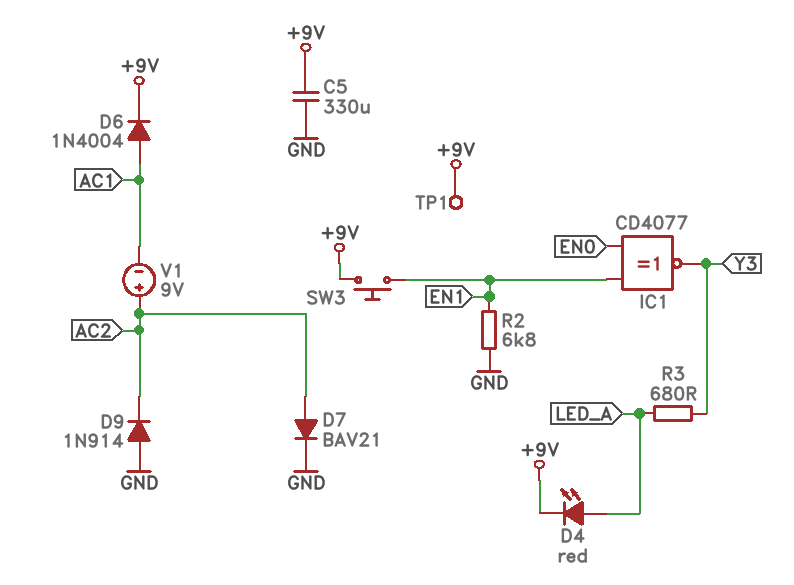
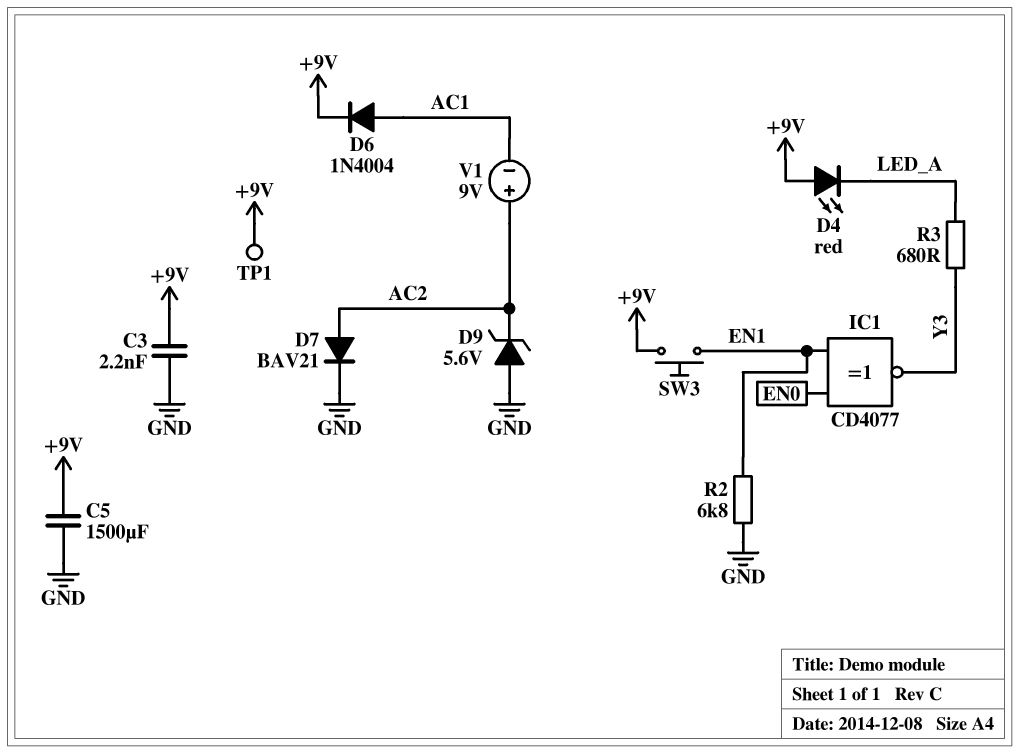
C3: none -> 2.2nF (+9V, GND)
C5: 330uF (+9V, GND) -> 1500uF (+9V, GND)
D4: LED red (A LED_A, K +9V) -> LED red (A +9V, K LED_A)
D9: diode 1N914 (A GND, K AC2) -> zener 5.6V (A GND, K AC2)

